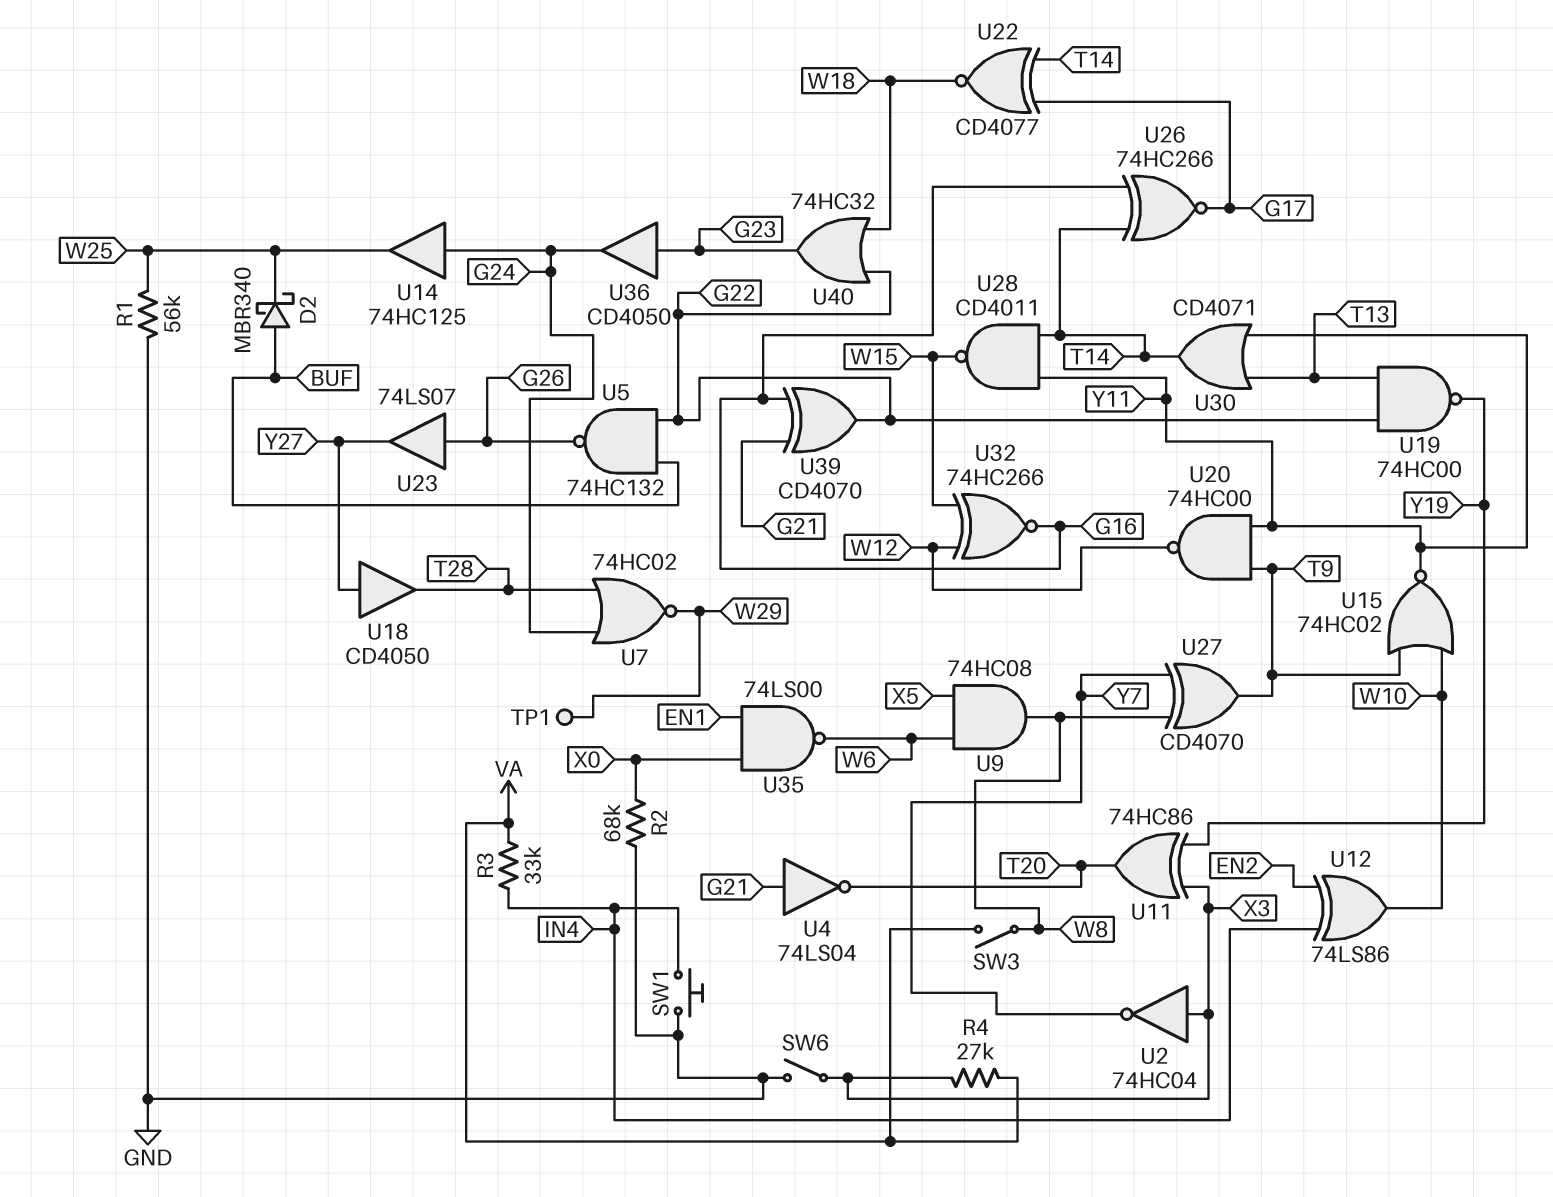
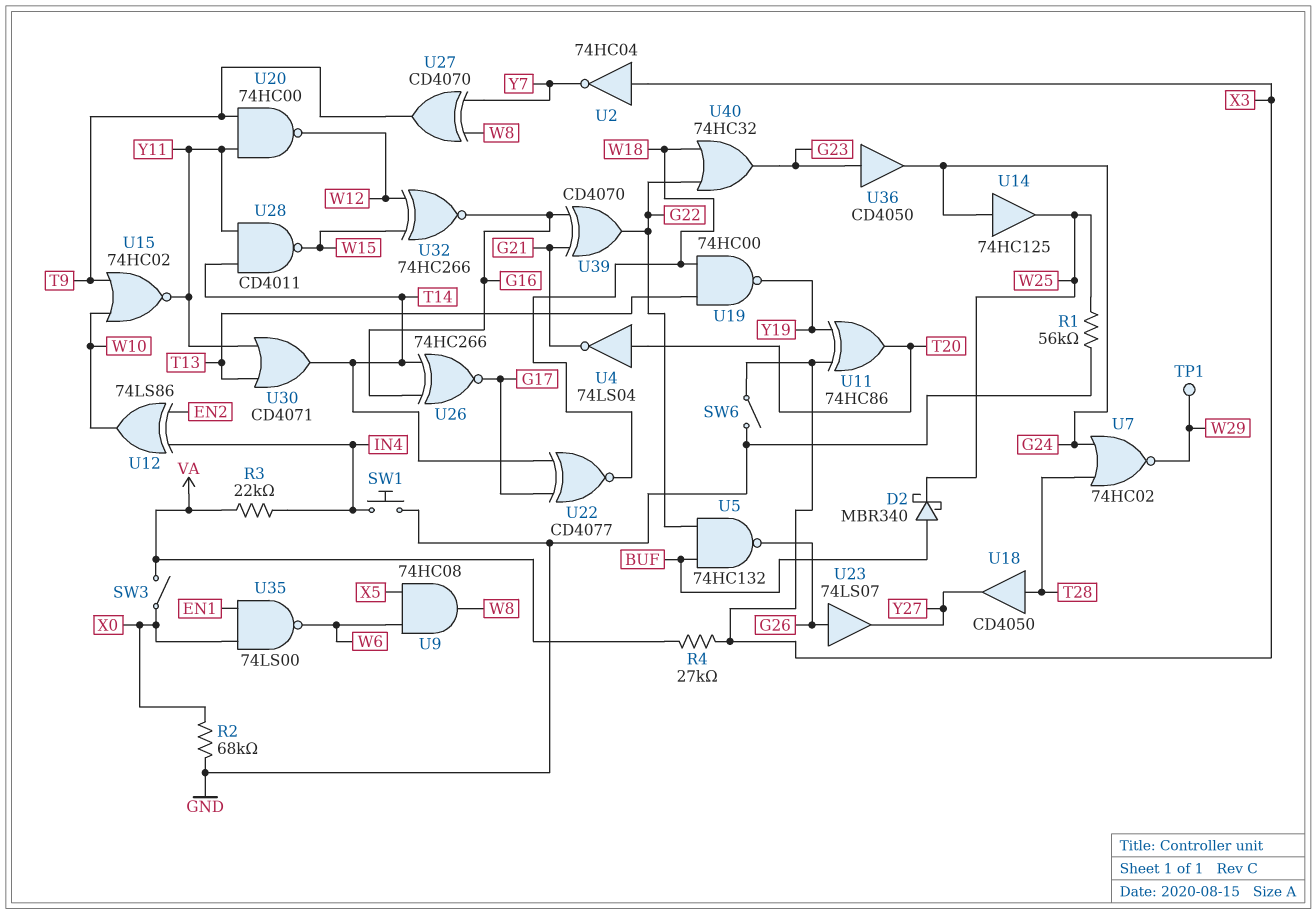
R3: 33k (IN4, VA) -> 22k (IN4, VA)
SW3: switch (VA, W8) -> switch (VA, X0)
U4: NOT 74LS04 (in G21, out T20) -> NOT 74LS04 (in T20, out G21)
U18: buffer CD4050 (in Y27, out T28) -> buffer CD4050 (in T28, out Y27)
U19: NAND 74HC00 (in G22, in T13, out Y19) -> NAND 74HC00 (in T13, in W18, out Y19)

